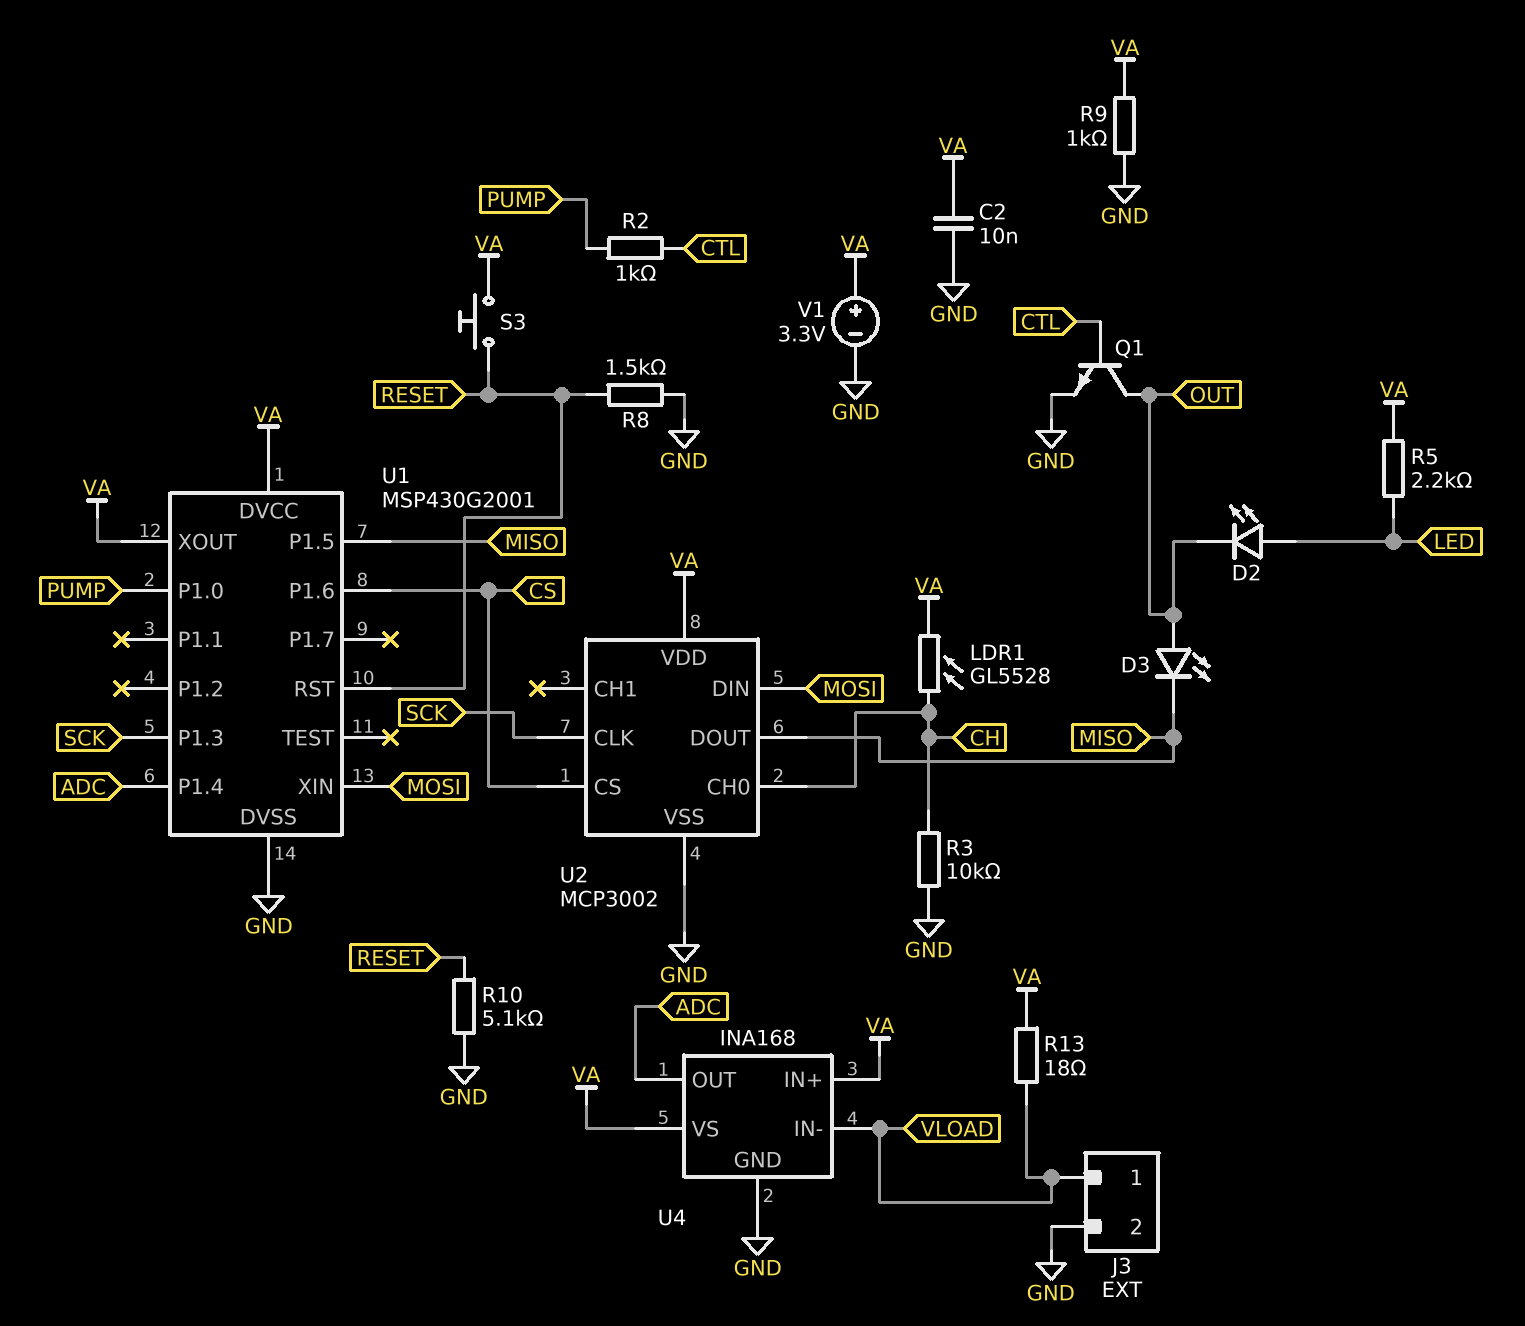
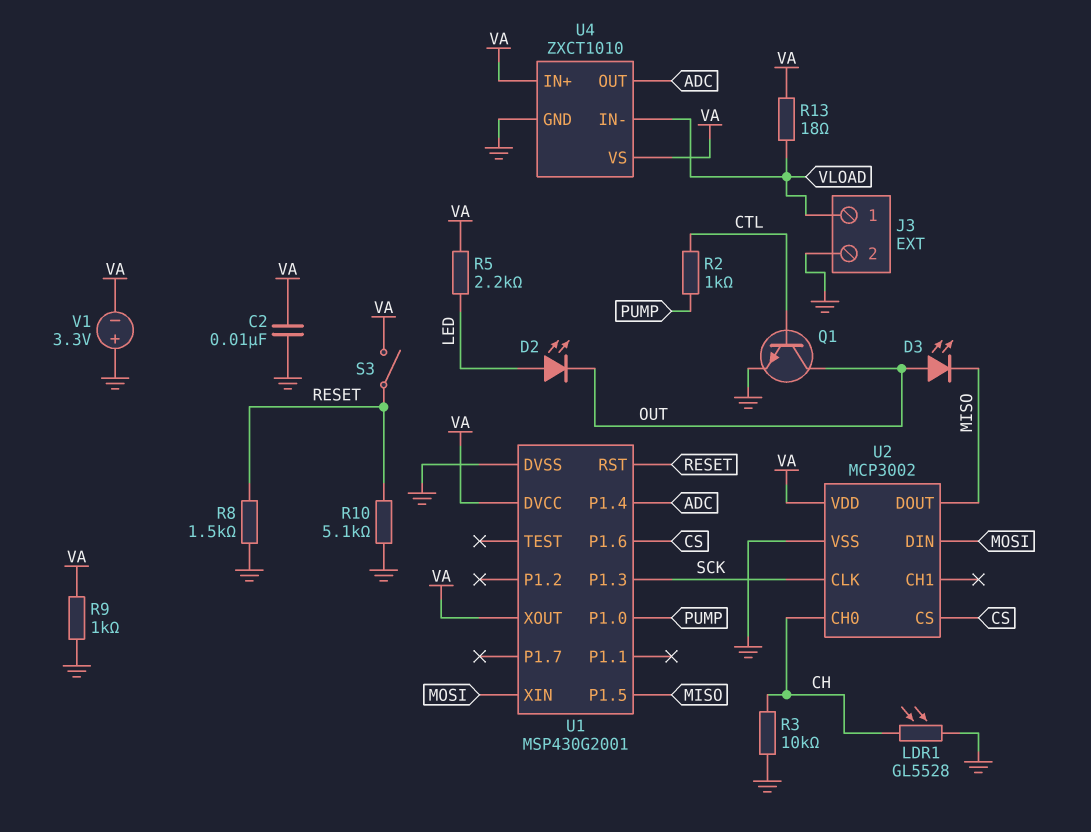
LDR1: GL5528 (CH, VA) -> GL5528 (CH, GND)
S3: button (RESET, VA) -> switch (RESET, VA)
U4: INA168 -> ZXCT1010
V1: 3.3V (plus VA, minus GND) -> 3.3V (plus GND, minus VA)

